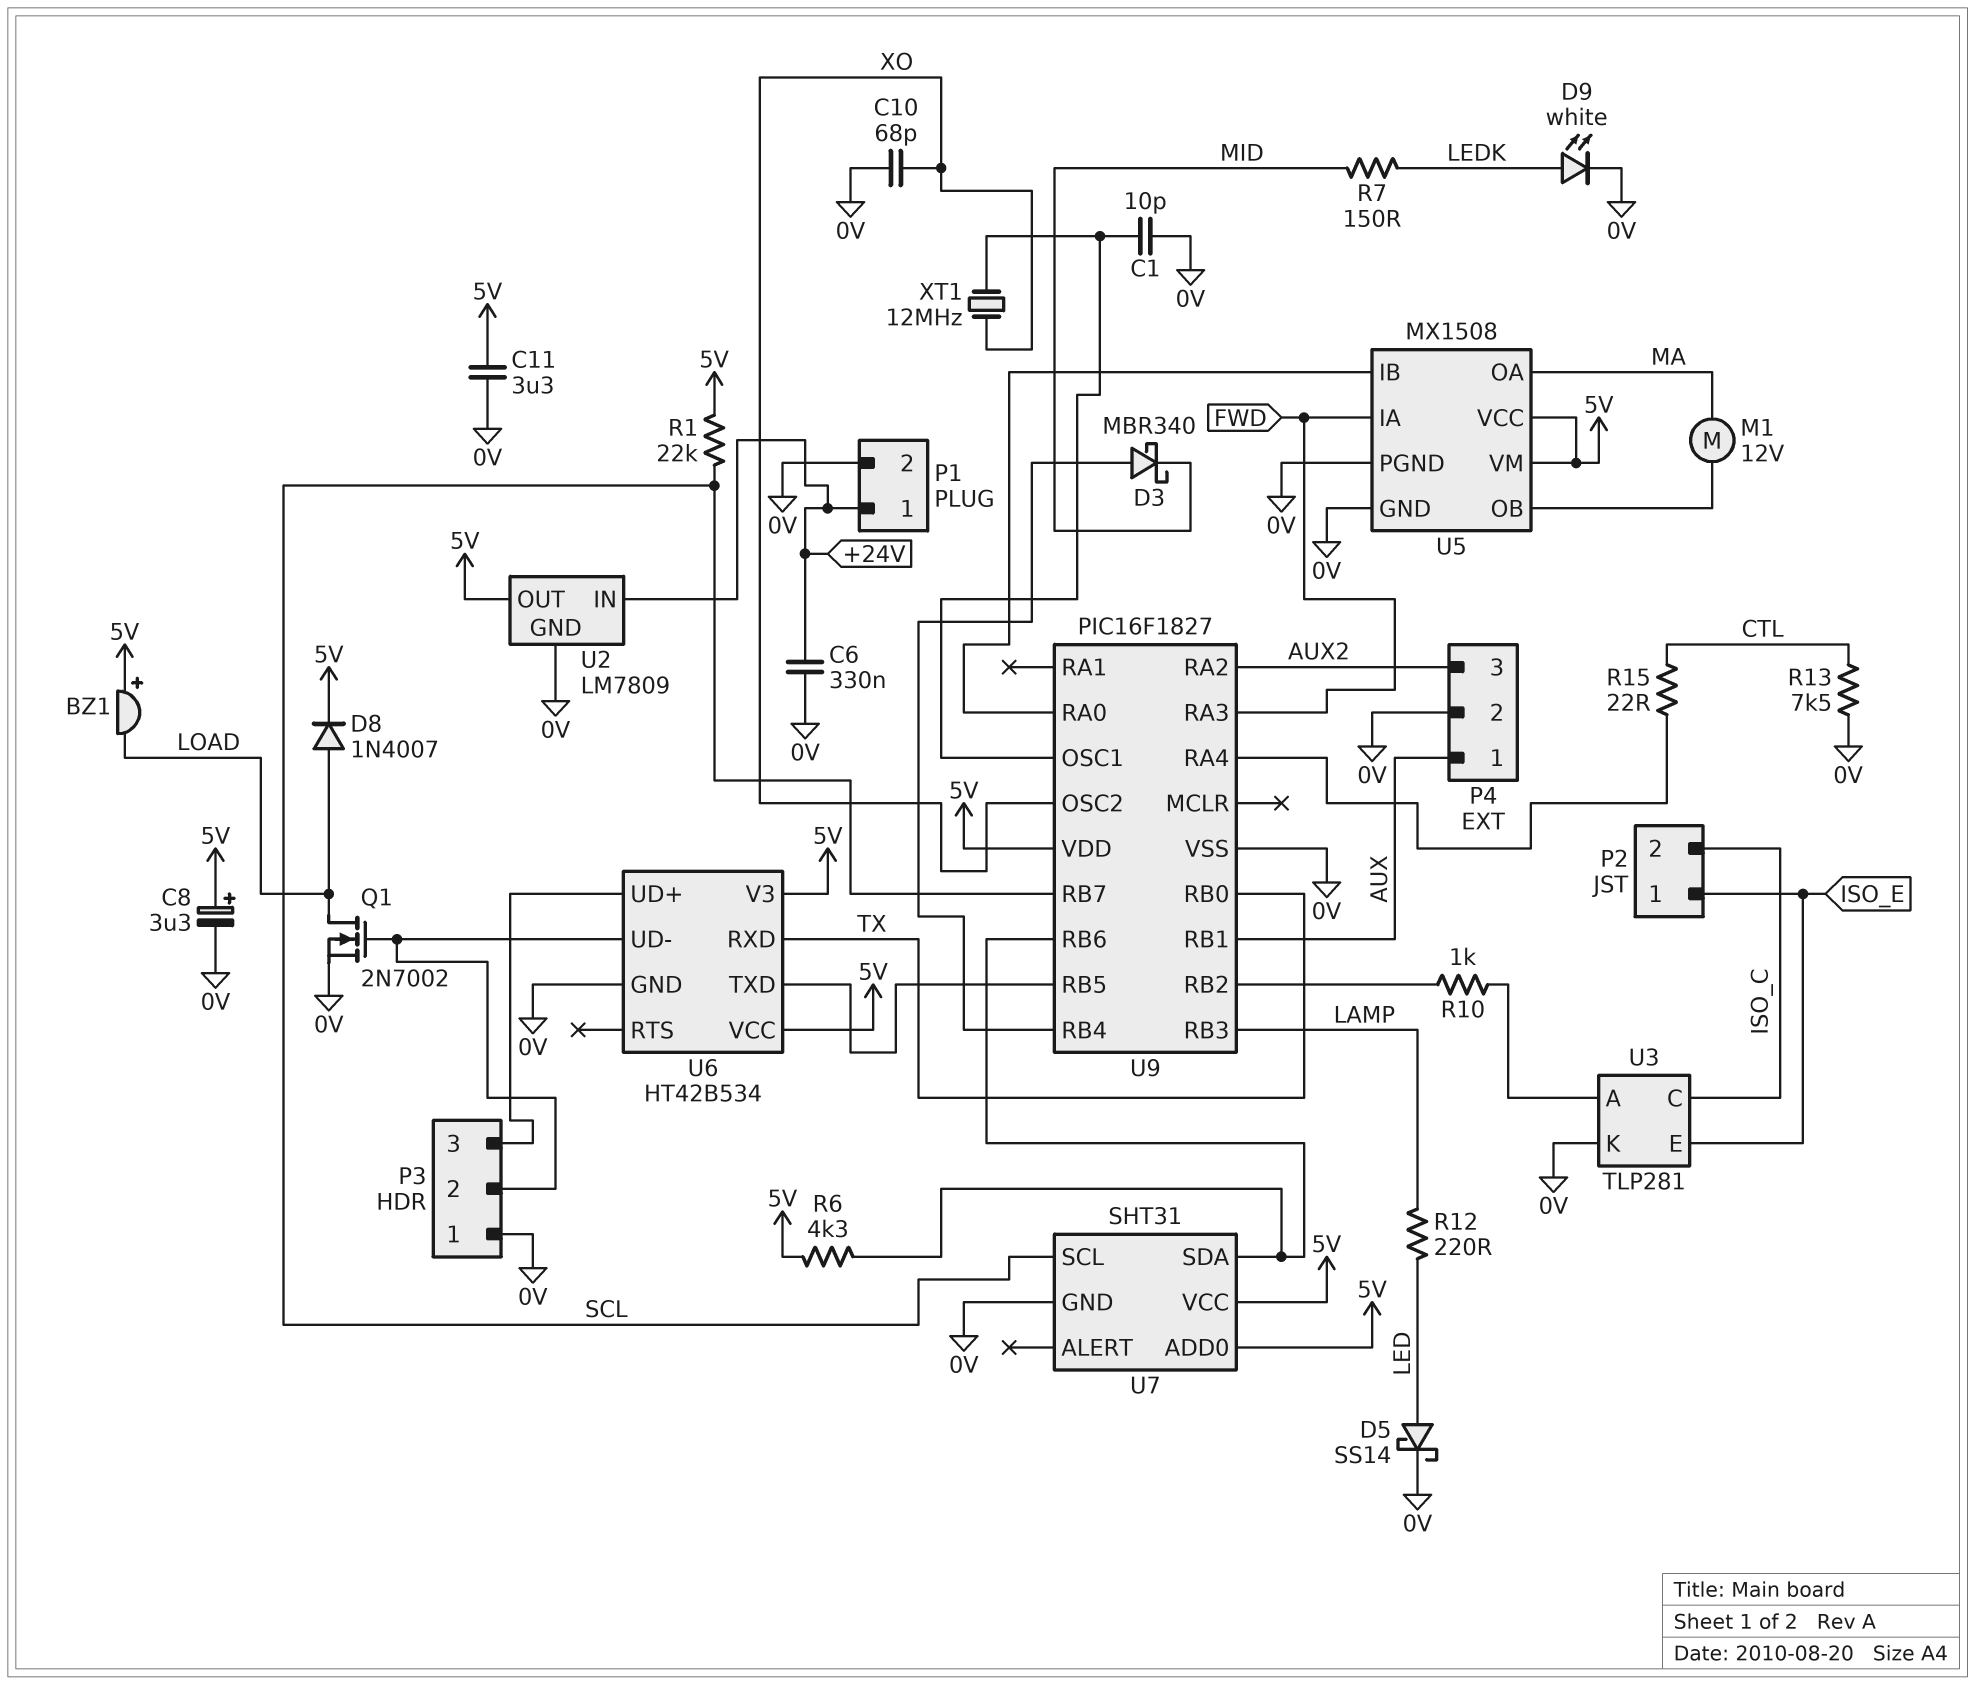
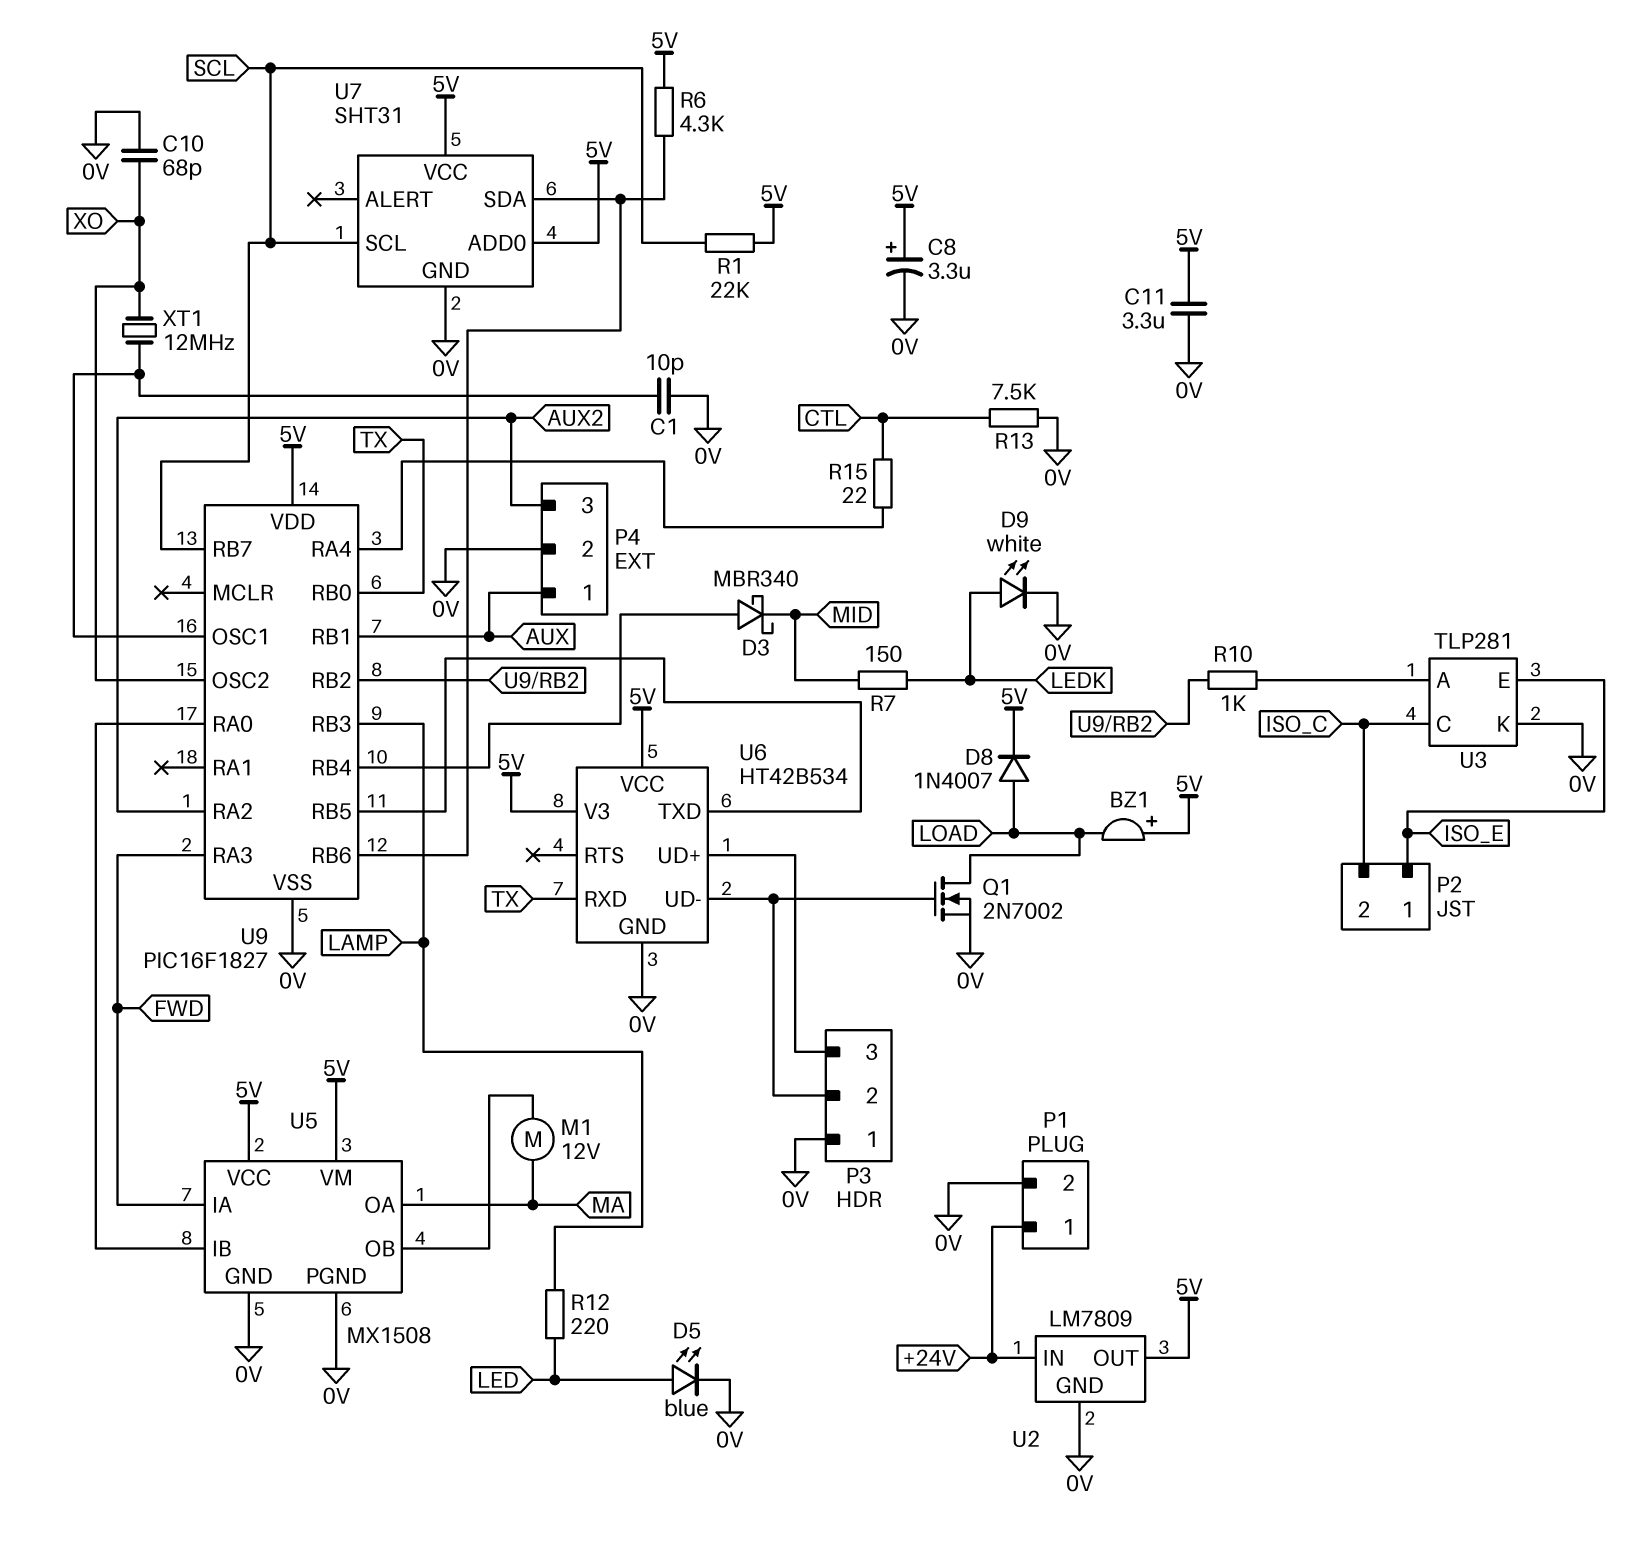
C6: 330nF (+24V, 0V) -> none
D5: schottky SS14 (A LED, K 0V) -> LED blue (A LED, K 0V)

